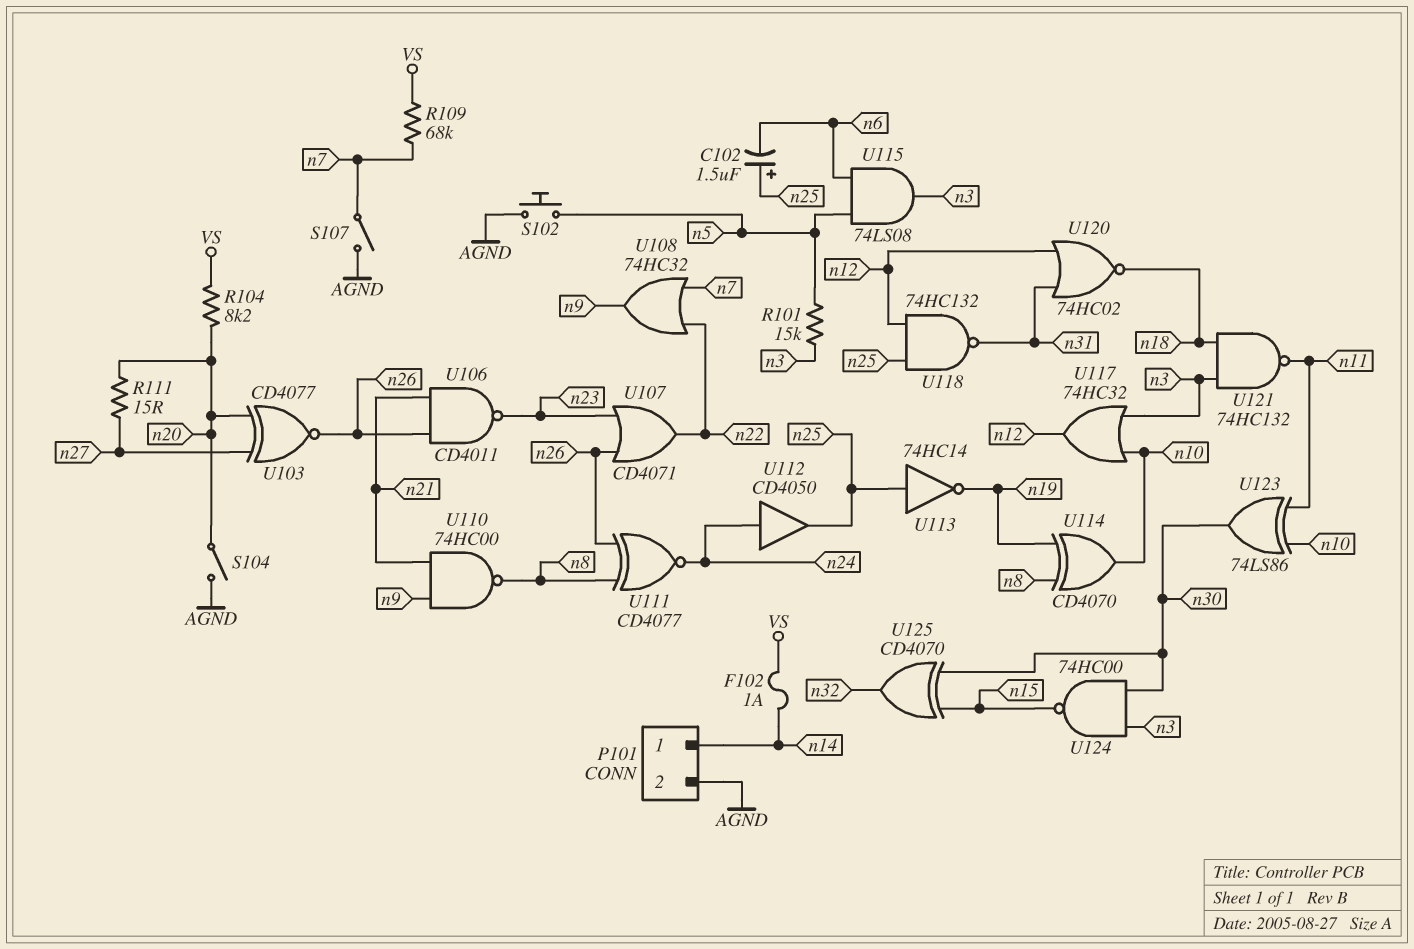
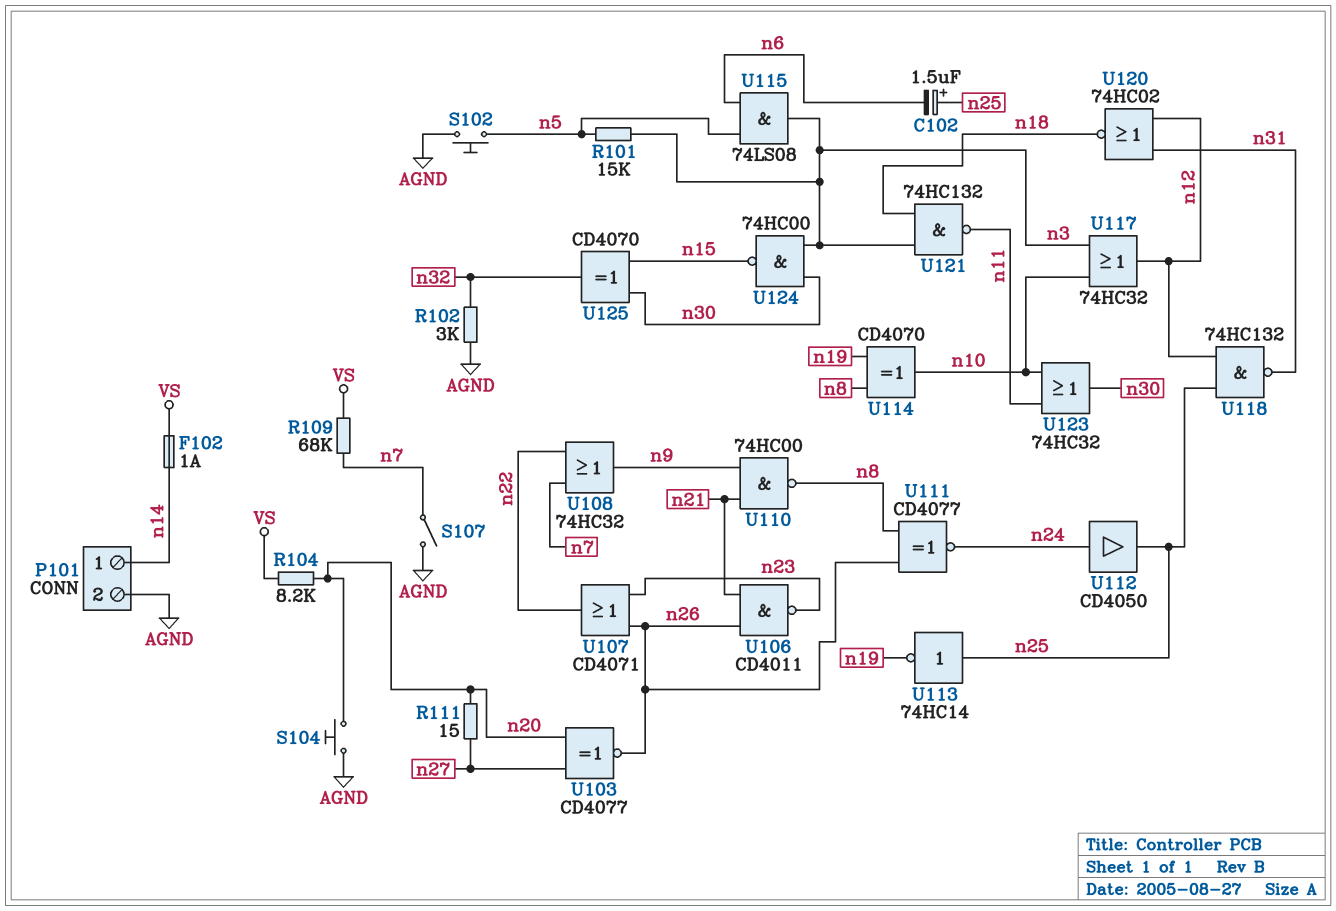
R102: none -> 3k (AGND, n32)
S104: switch (AGND, n20) -> button (AGND, n20)
U123: XOR 74LS86 (in n10, in n11, out n30) -> OR 74HC32 (in n10, in n11, out n30)

